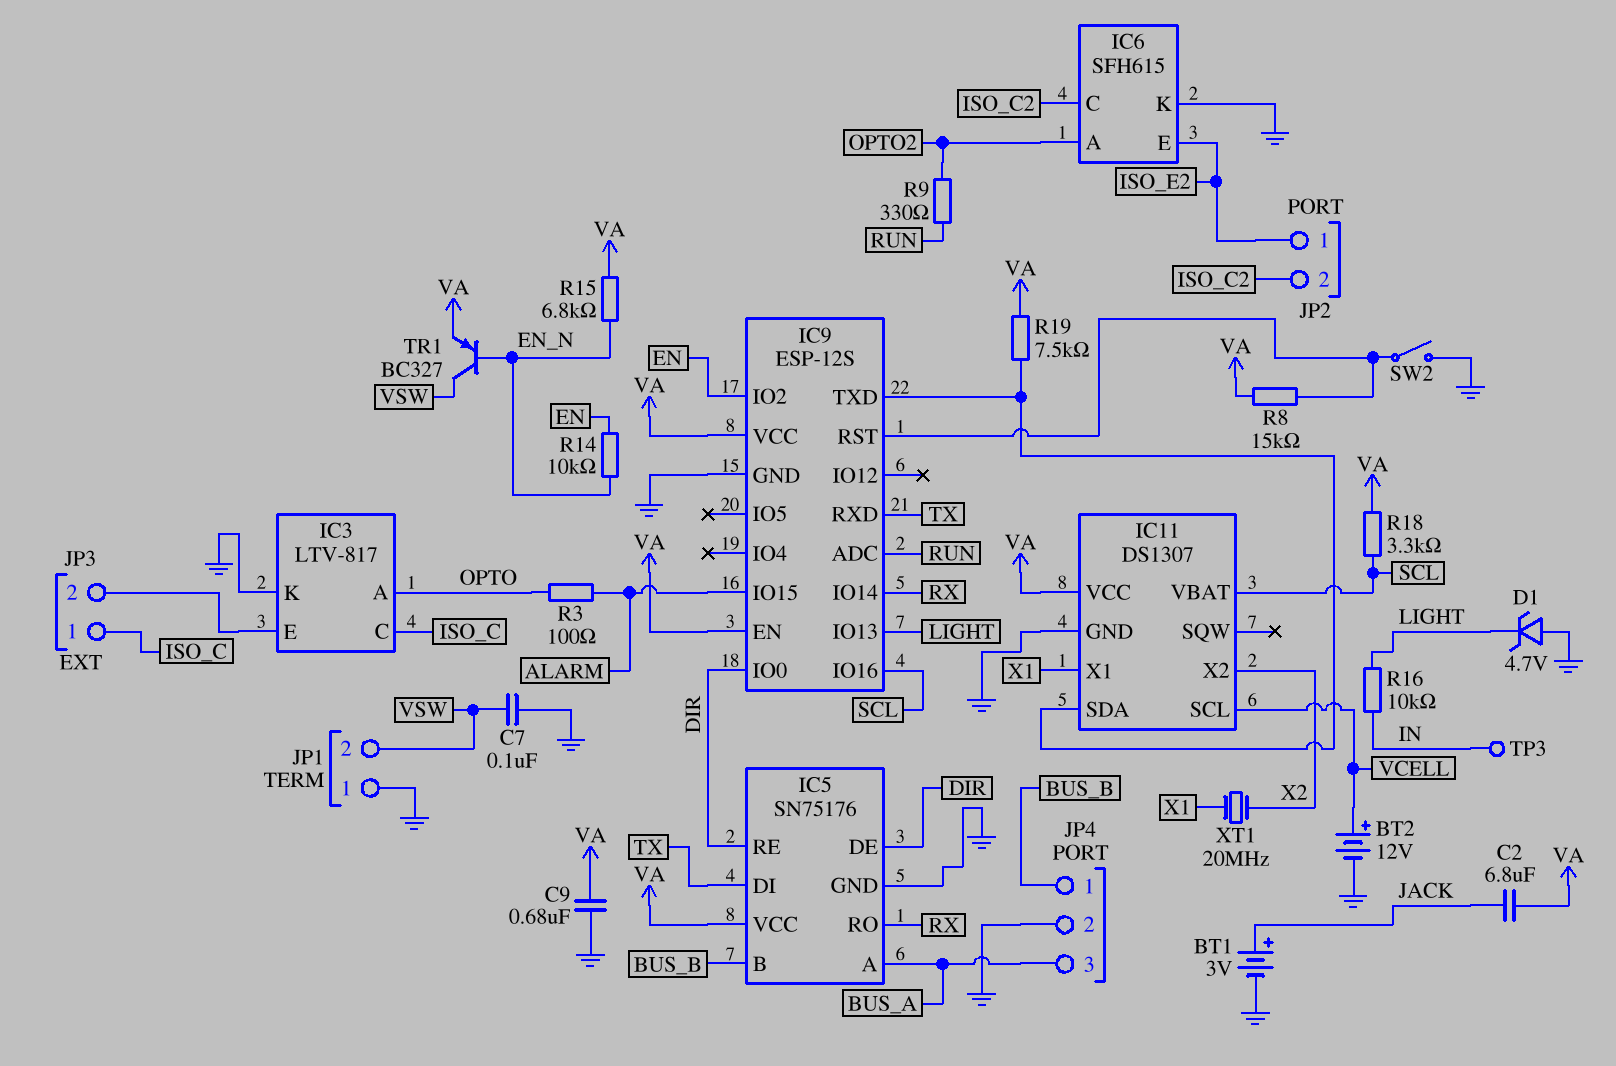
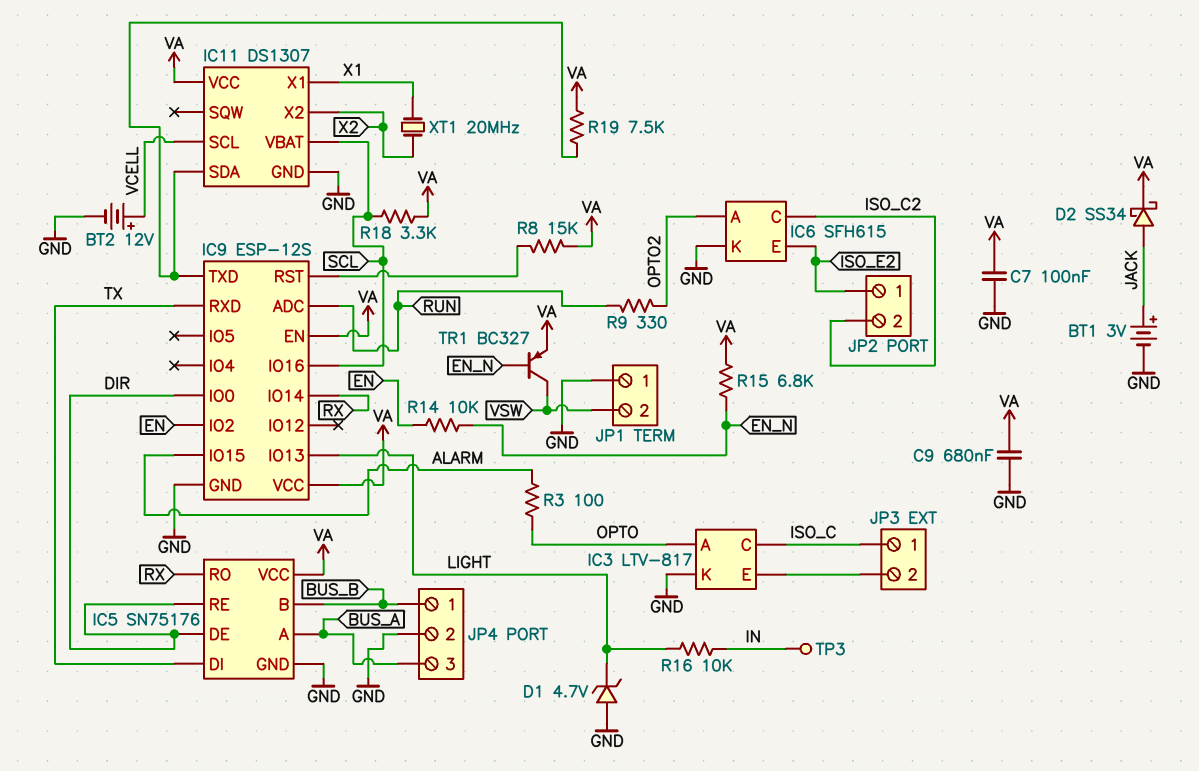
C2: 6.8uF (JACK, VA) -> none
C7: 100nF (GND, VSW) -> 100nF (GND, VA)
D2: none -> schottky SS34 (A JACK, K VA)
SW2: switch (GND, IC9/RST) -> none

